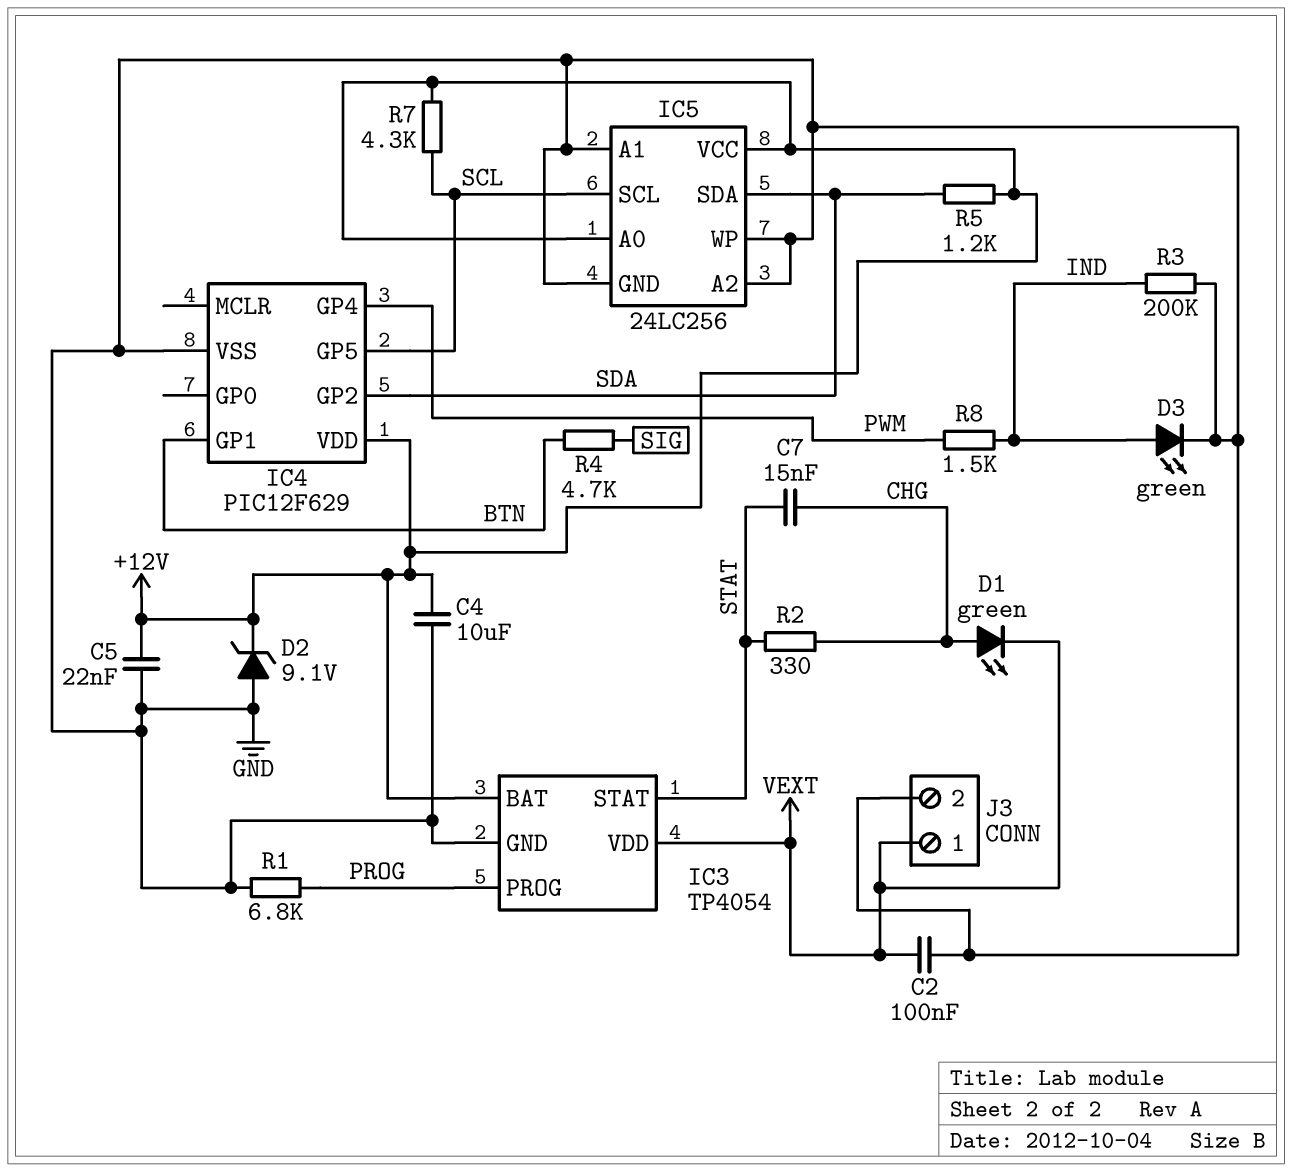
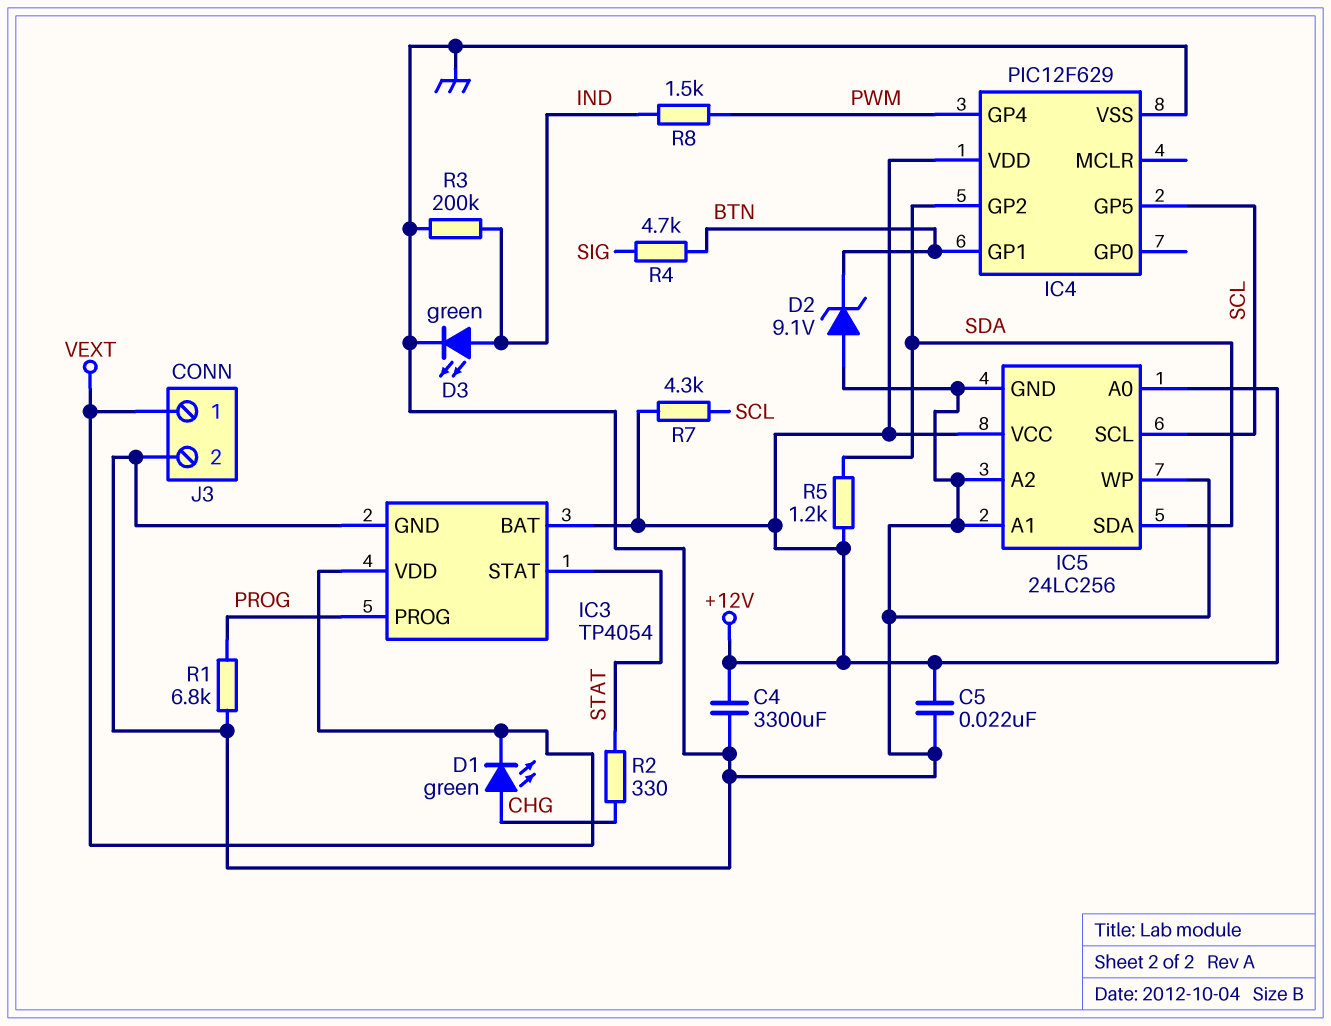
C2: 100nF (GND, VEXT) -> none
C4: 10uF (+12V, GND) -> 3300uF (+12V, GND)
C7: 15nF (CHG, STAT) -> none
D2: zener 9.1V (A GND, K +12V) -> zener 9.1V (A GND, K BTN)

